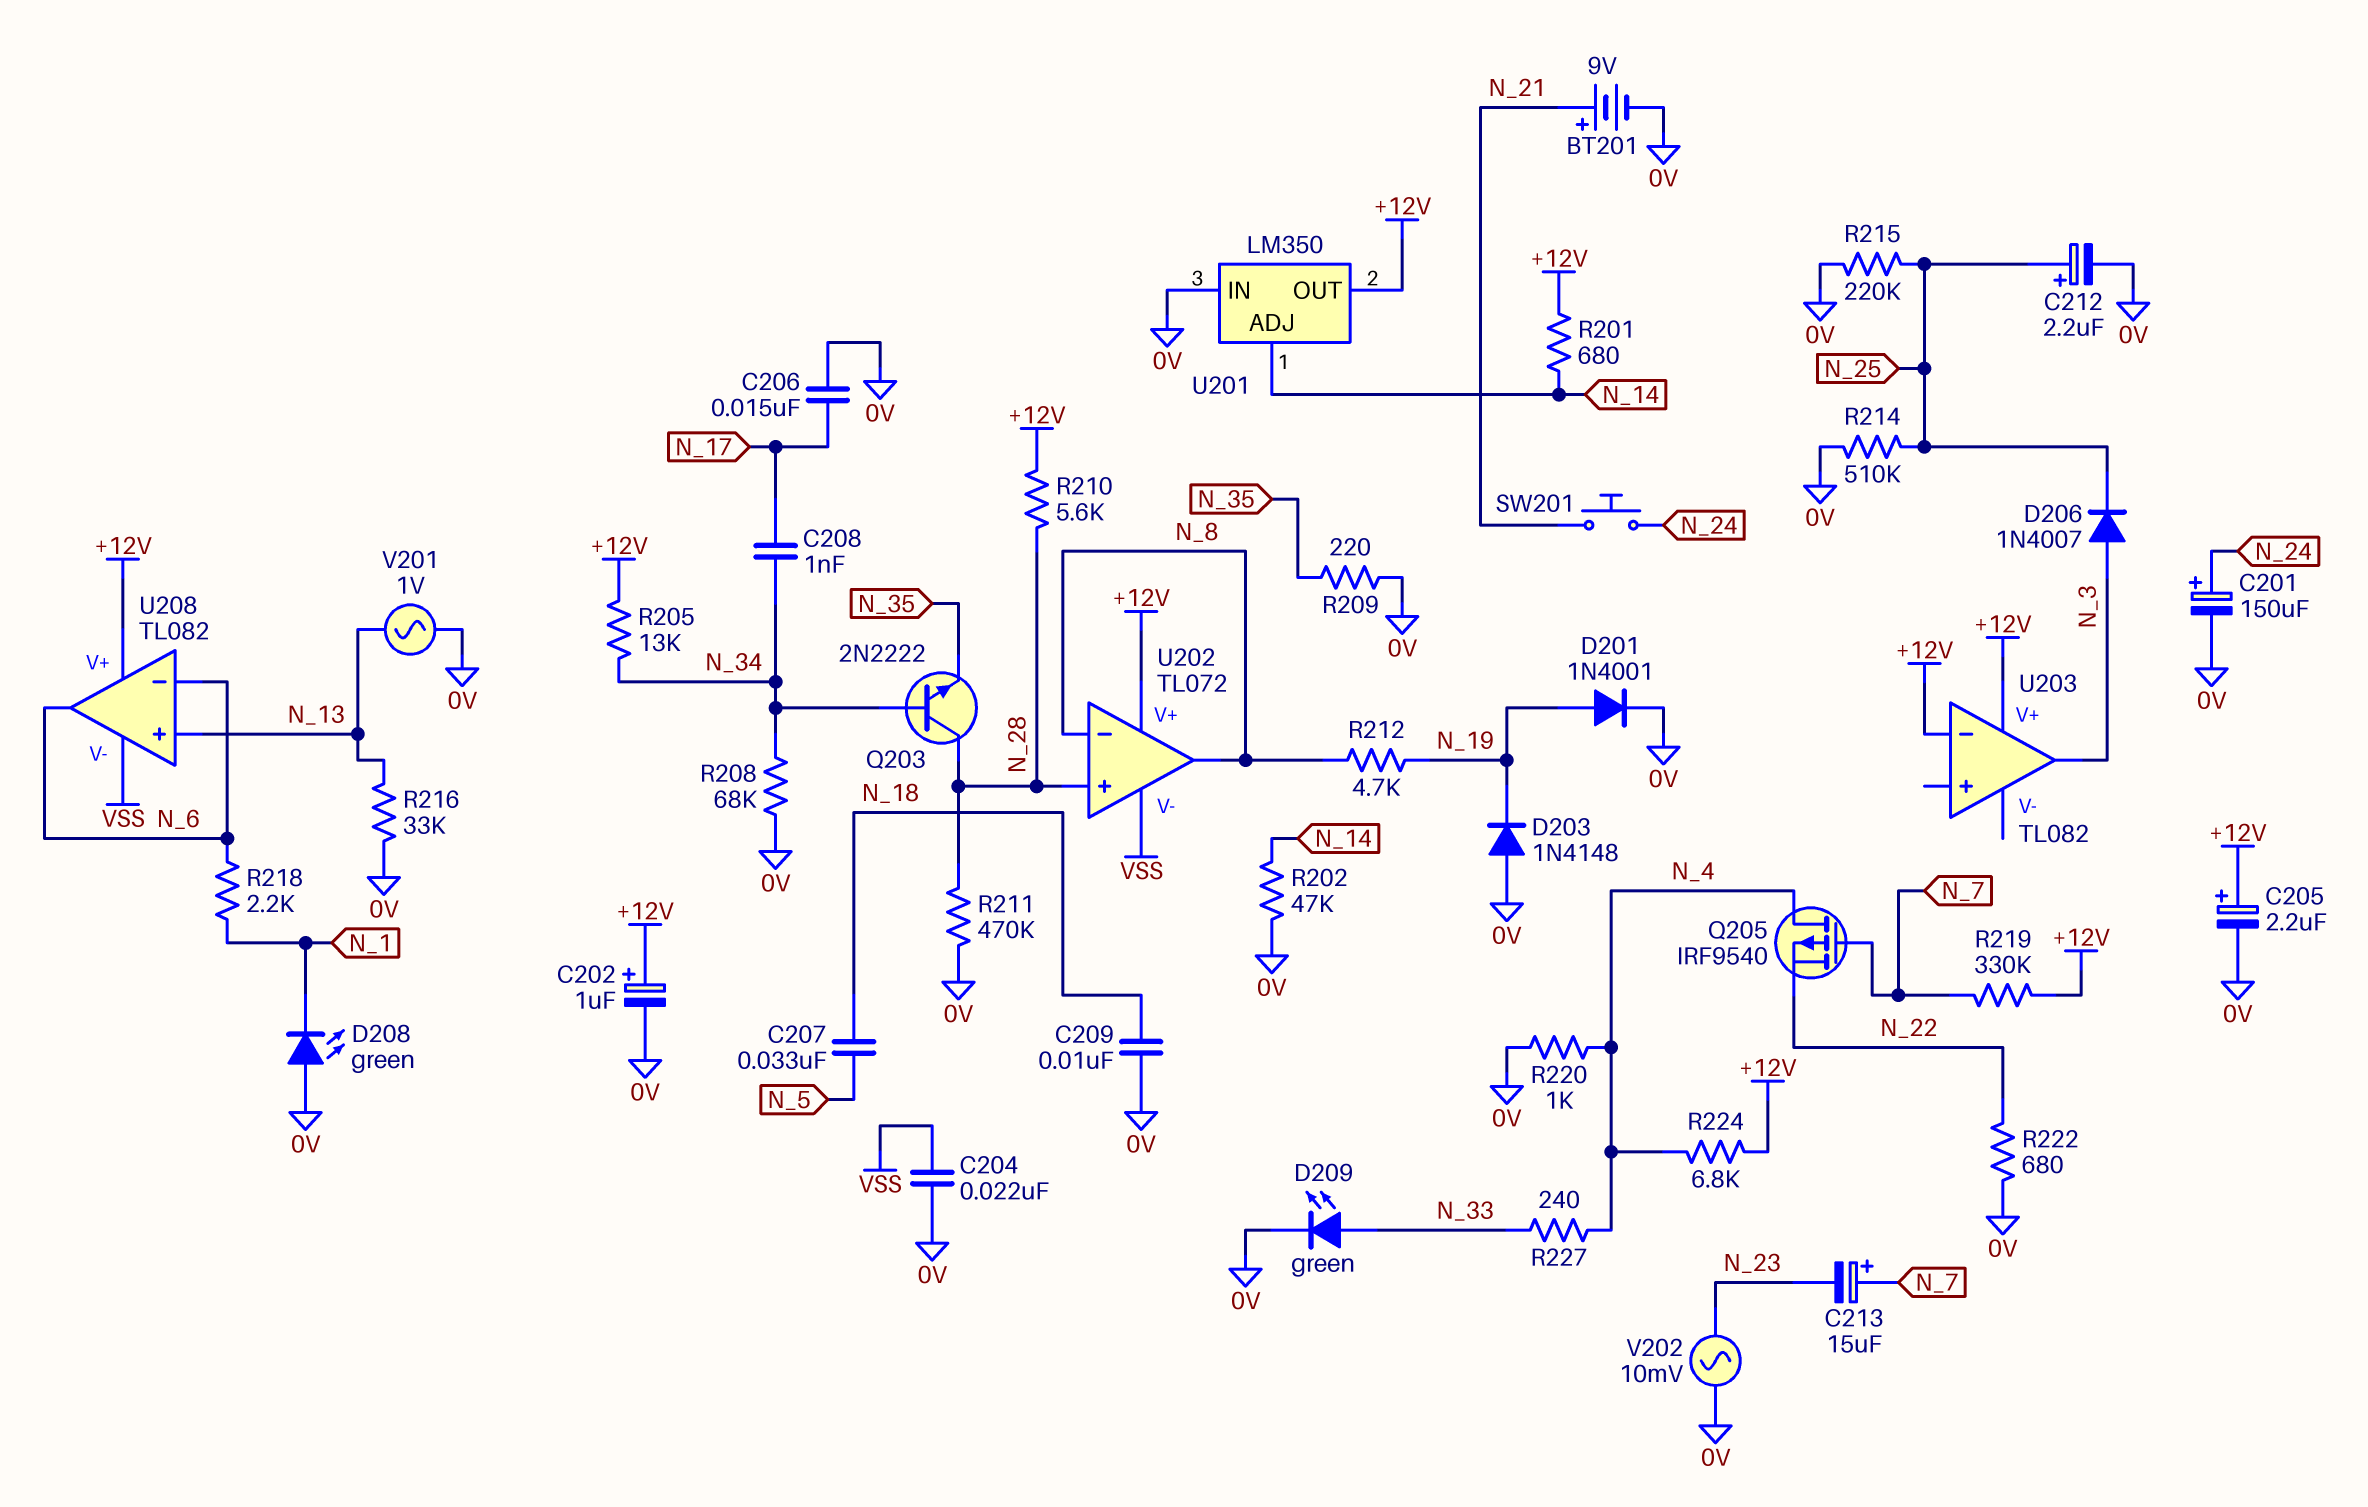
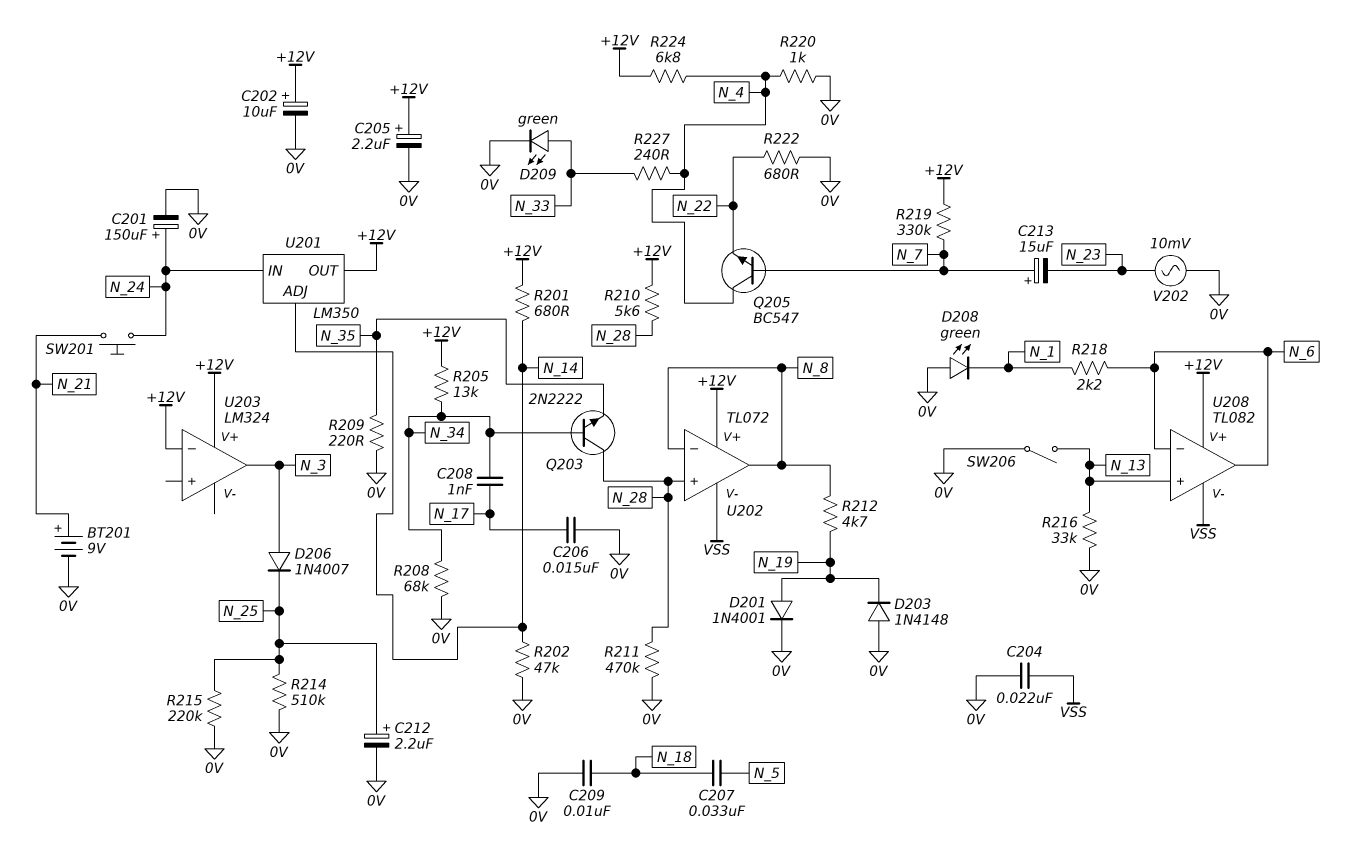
C202: 1uF (plus +12V, minus 0V) -> 10uF (plus +12V, minus 0V)
Q205: PMOS IRF9540 (G N_7, D N_4, S N_22) -> NPN BC547 (B N_7, C N_4, E N_22)
SW206: none -> switch (0V, N_13)
U201 pin IN: 0V -> N_24
U203: TL082 -> LM324
V201: AC 1V (0V, N_13) -> none

